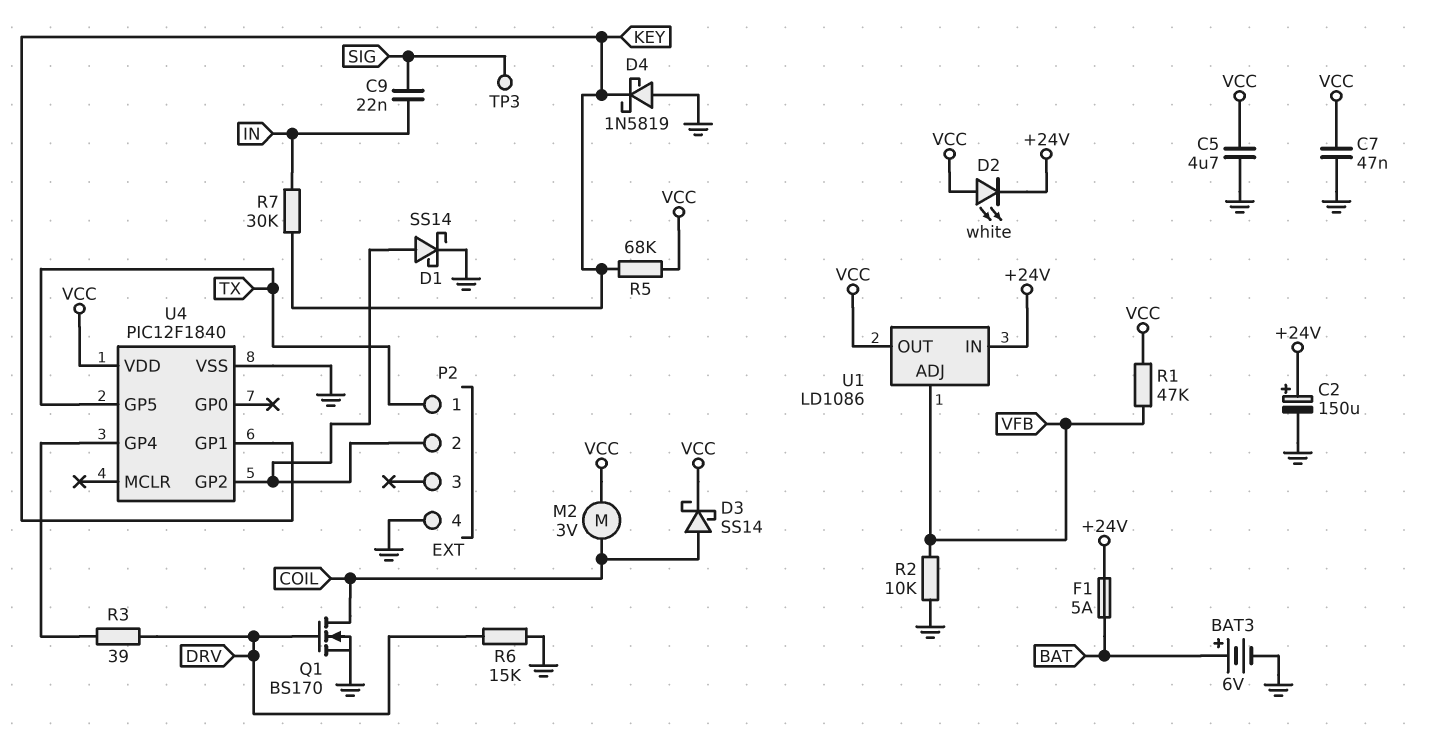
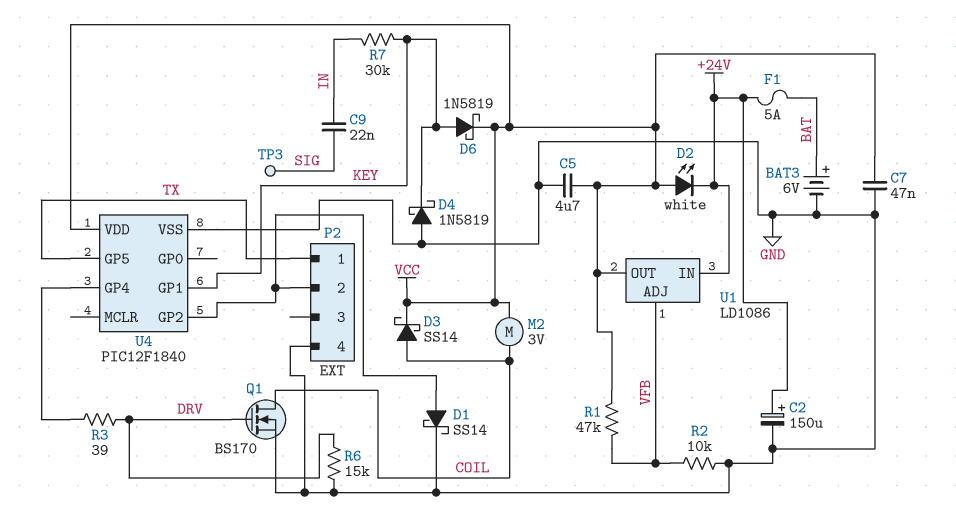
D6: none -> schottky 1N5819 (A KEY, K VCC)
R5: 68k (KEY, VCC) -> none

